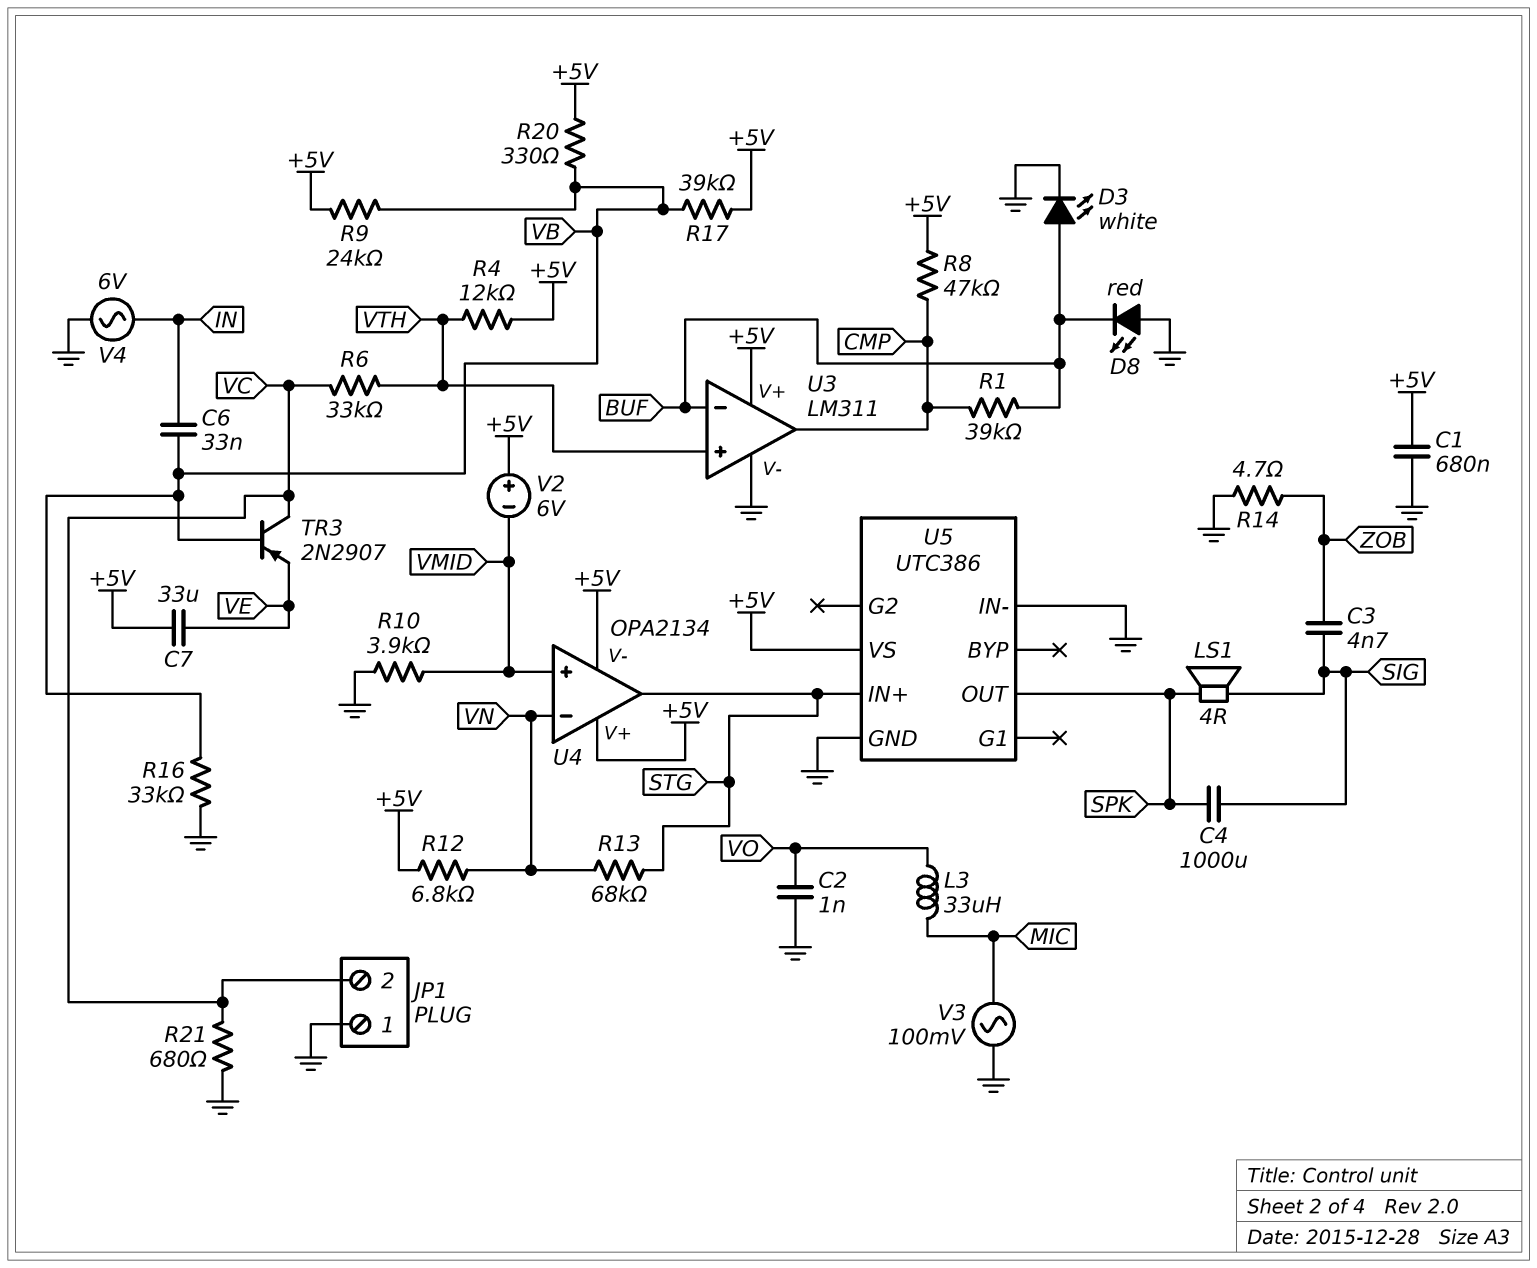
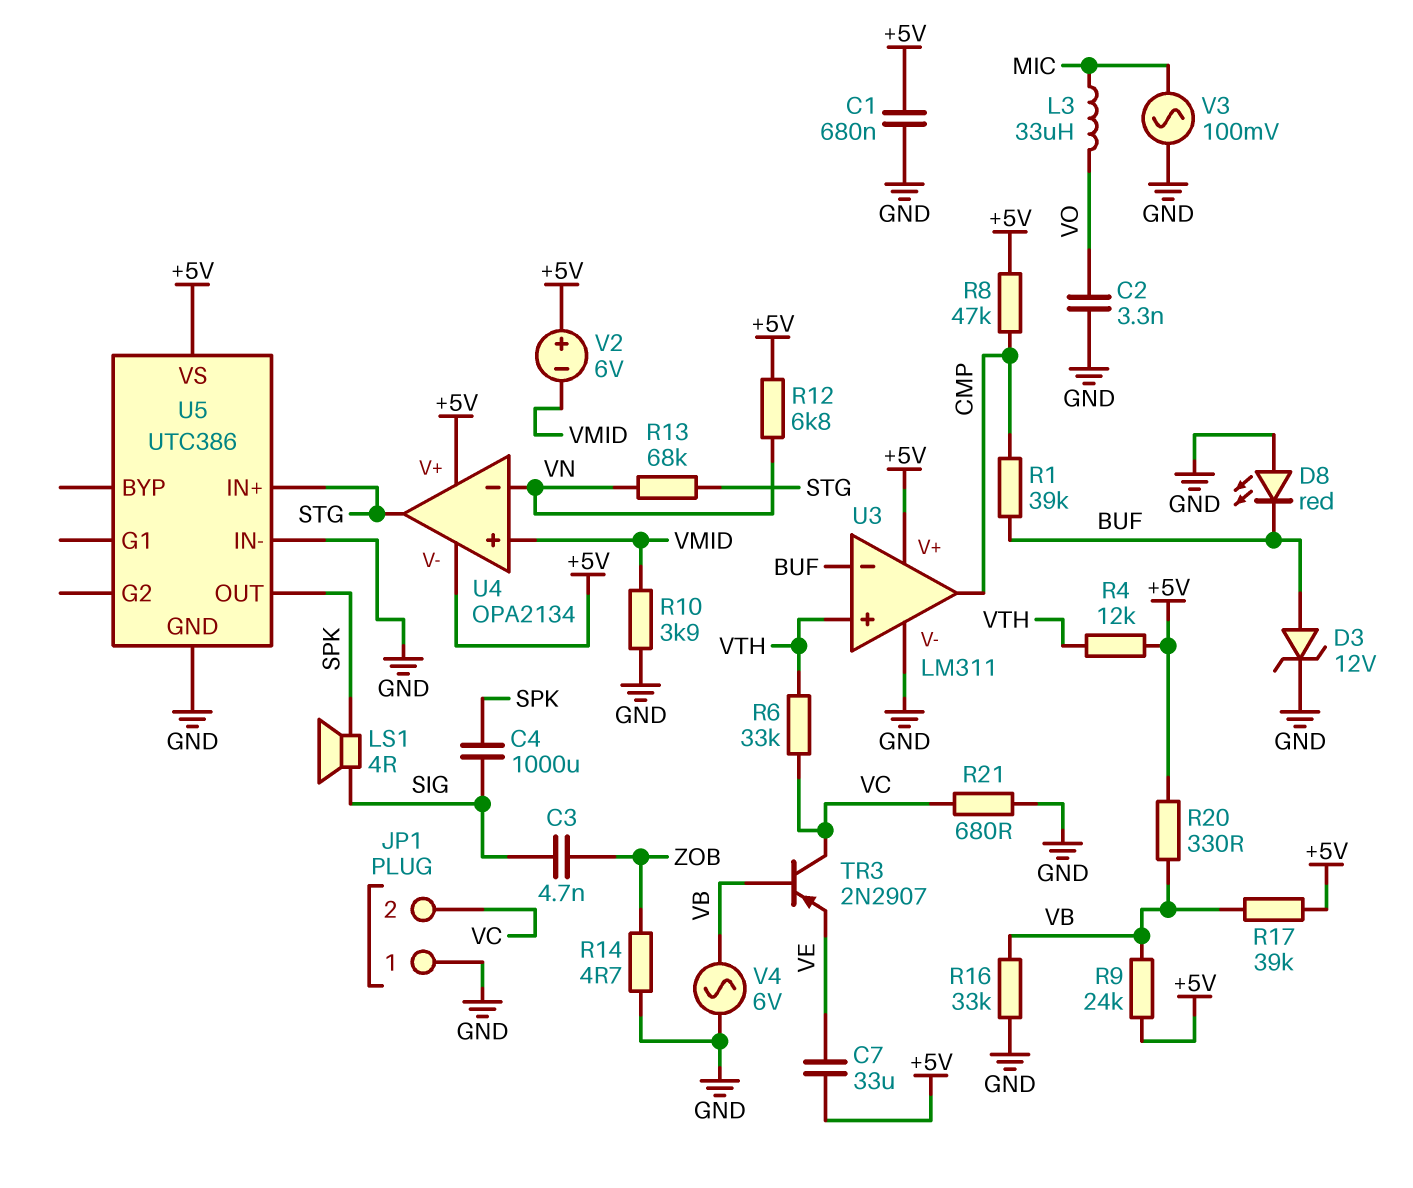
C2: 1nF (GND, VO) -> 3.3nF (GND, VO)
C6: 33nF (IN, VB) -> none
D3: LED white (A BUF, K GND) -> zener 12V (A BUF, K GND)
V4: AC 6V (GND, IN) -> AC 6V (GND, VB)

